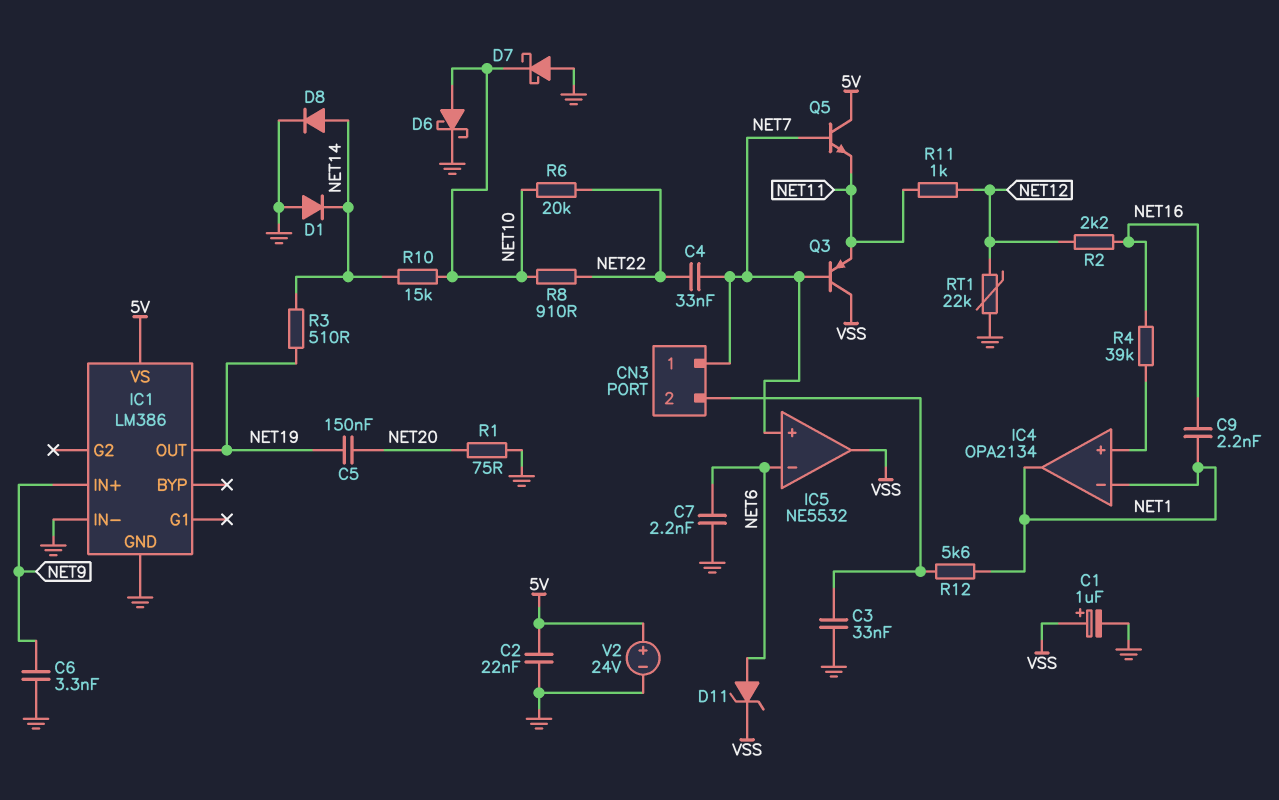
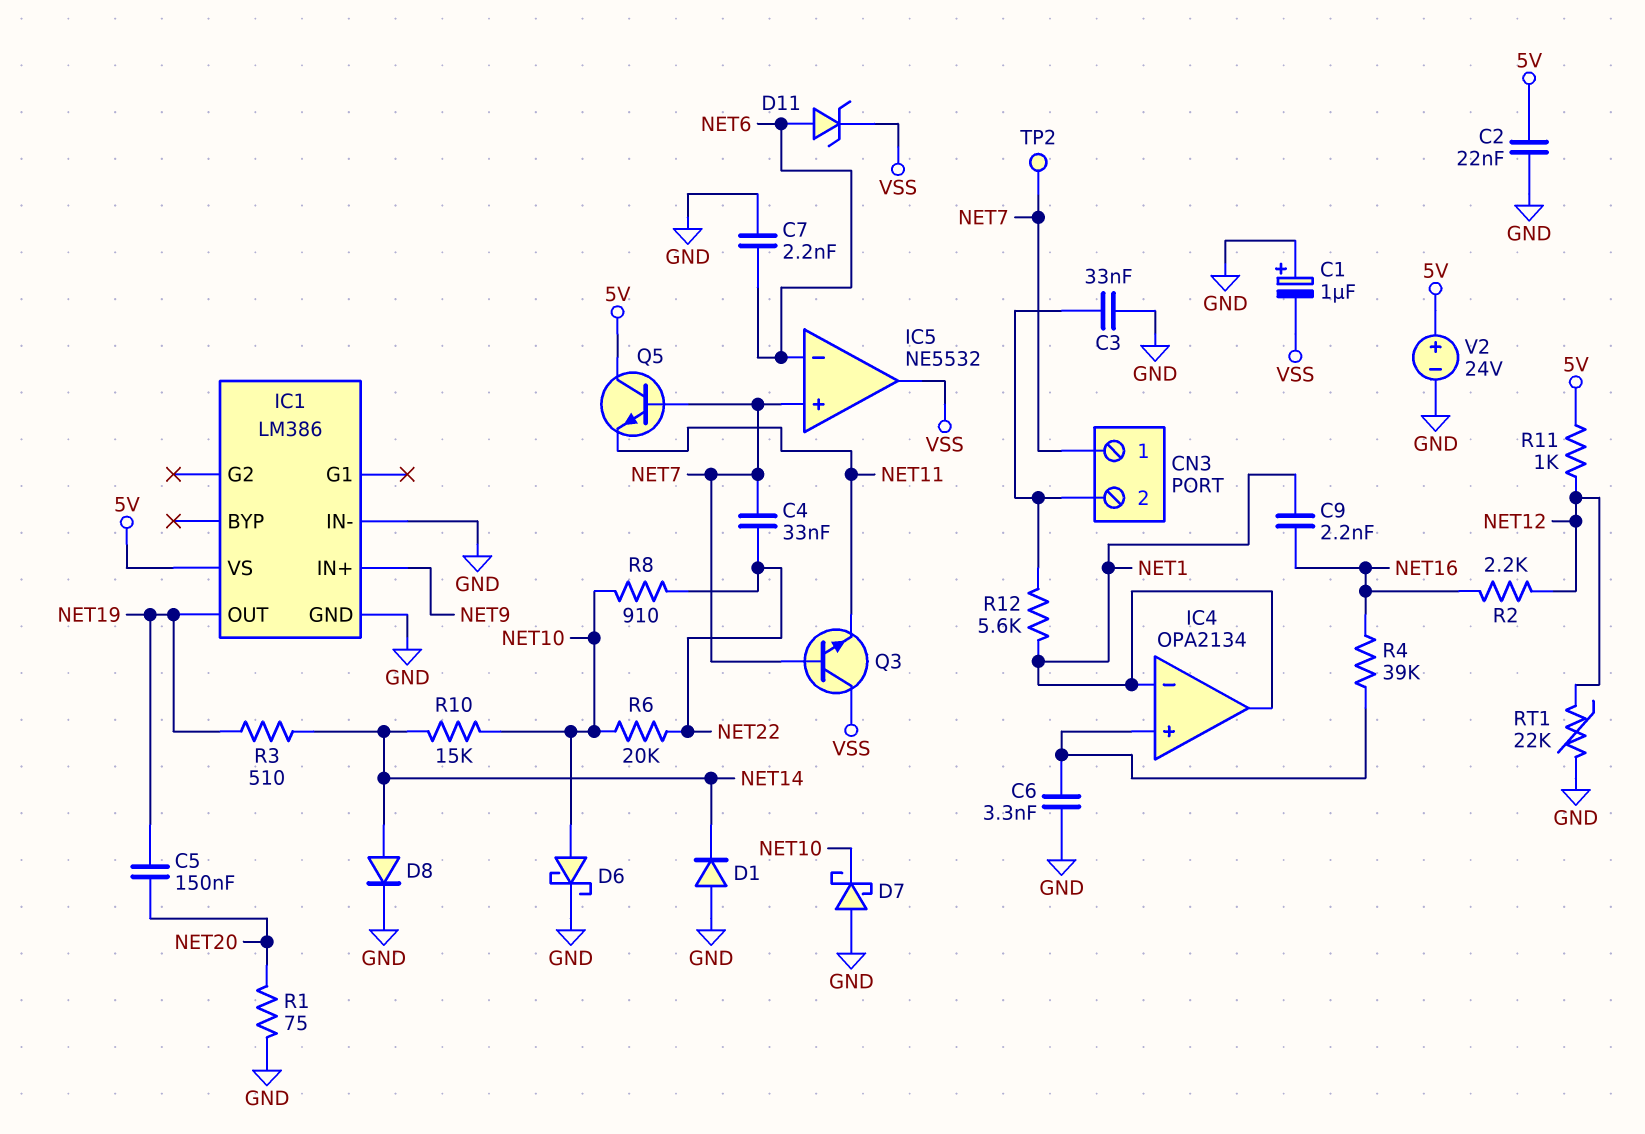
C1: 1uF (plus VSS, minus GND) -> 1uF (plus GND, minus VSS)
C6: 3.3nF (GND, NET9) -> 3.3nF (GND, IC4/in+)
Q3: PNP (B NET7, C VSS, E NET11) -> NPN (B NET7, C VSS, E NET11)
R11: 1k (NET11, NET12) -> 1k (5V, NET12)
TP2: none -> test point (NET7)

